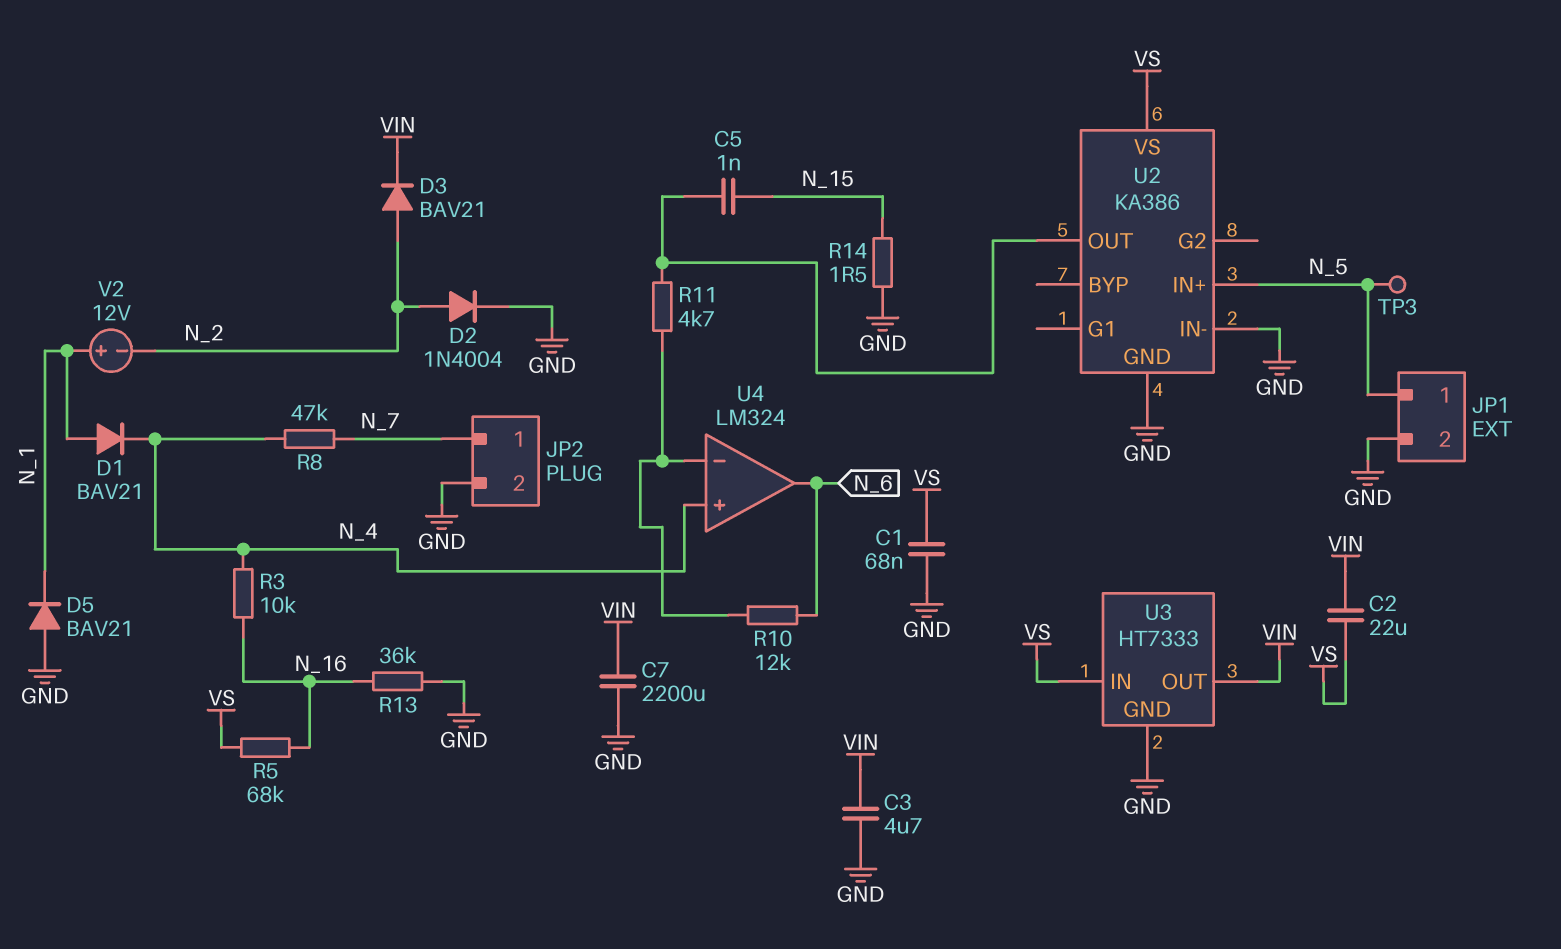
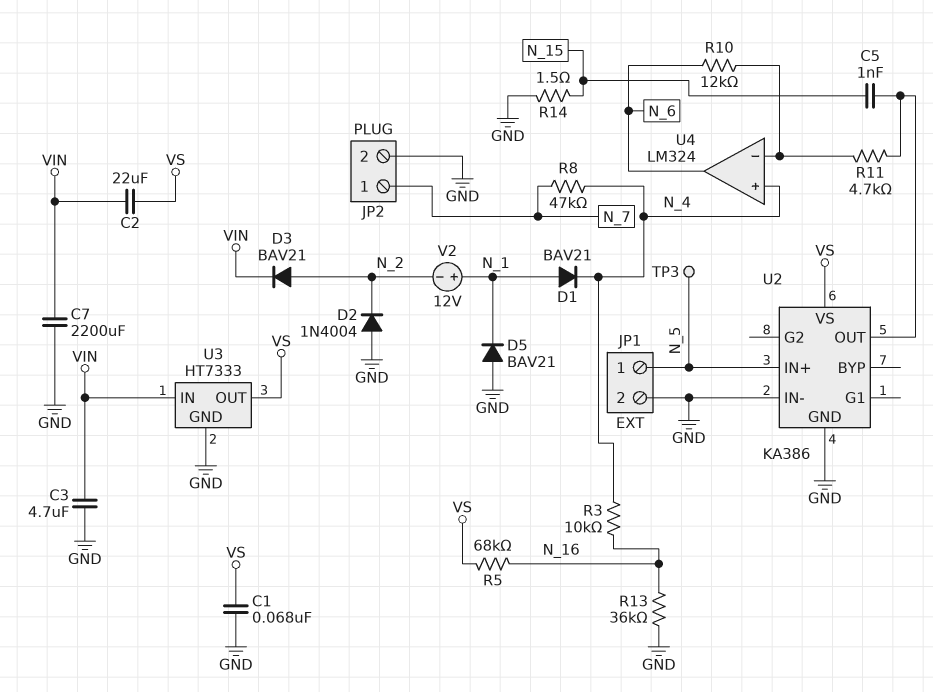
D2: diode 1N4004 (A N_2, K GND) -> diode 1N4004 (A GND, K N_2)
U3 pin IN: VS -> VIN
U3 pin OUT: VIN -> VS

